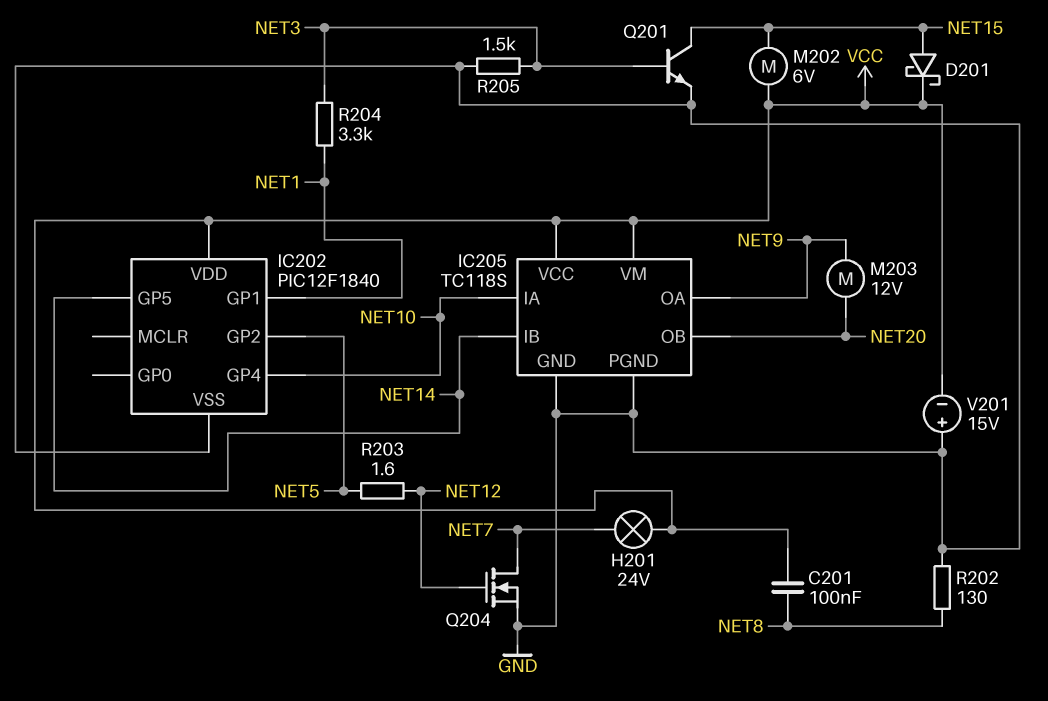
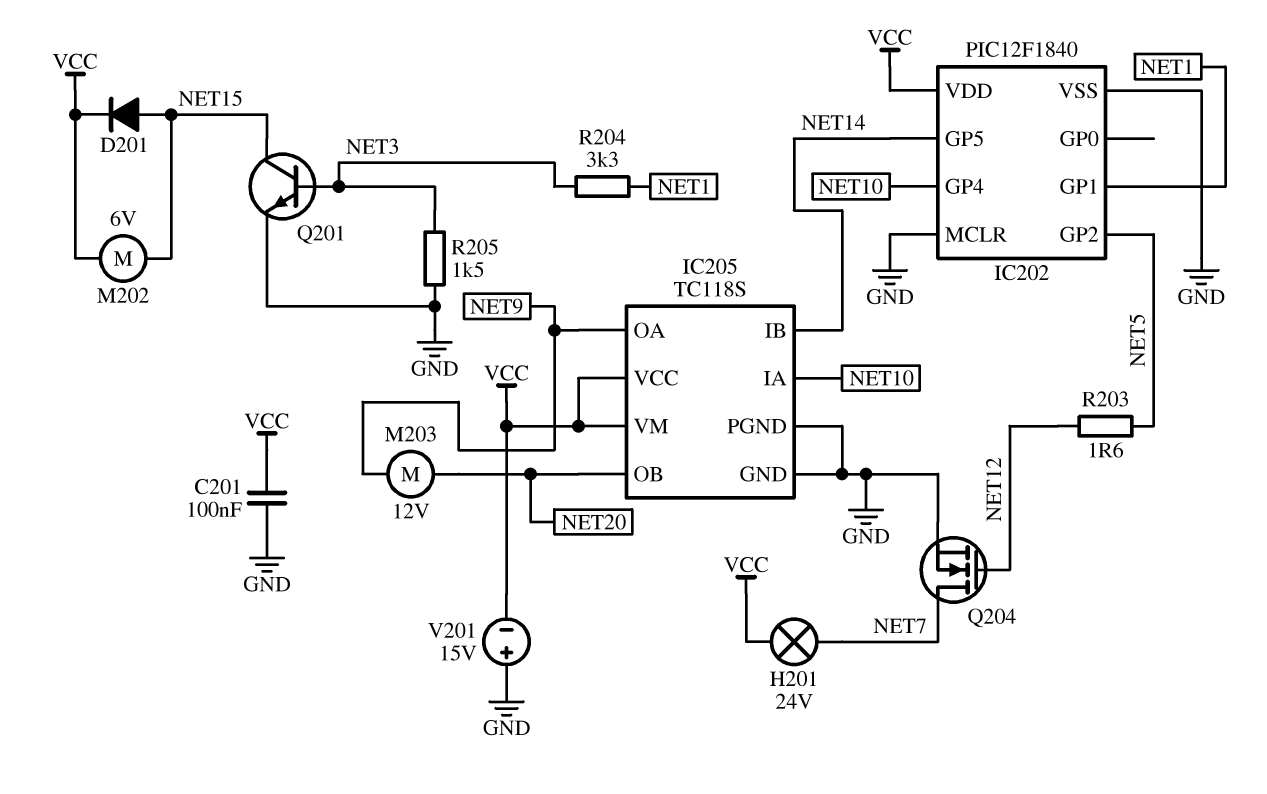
C201: 100nF (NET8, VCC) -> 100nF (GND, VCC)
D201: schottky (A NET15, K VCC) -> diode (A NET15, K VCC)
IC202 pin MCLR: none -> GND
R202: 130 (GND, NET8) -> none

